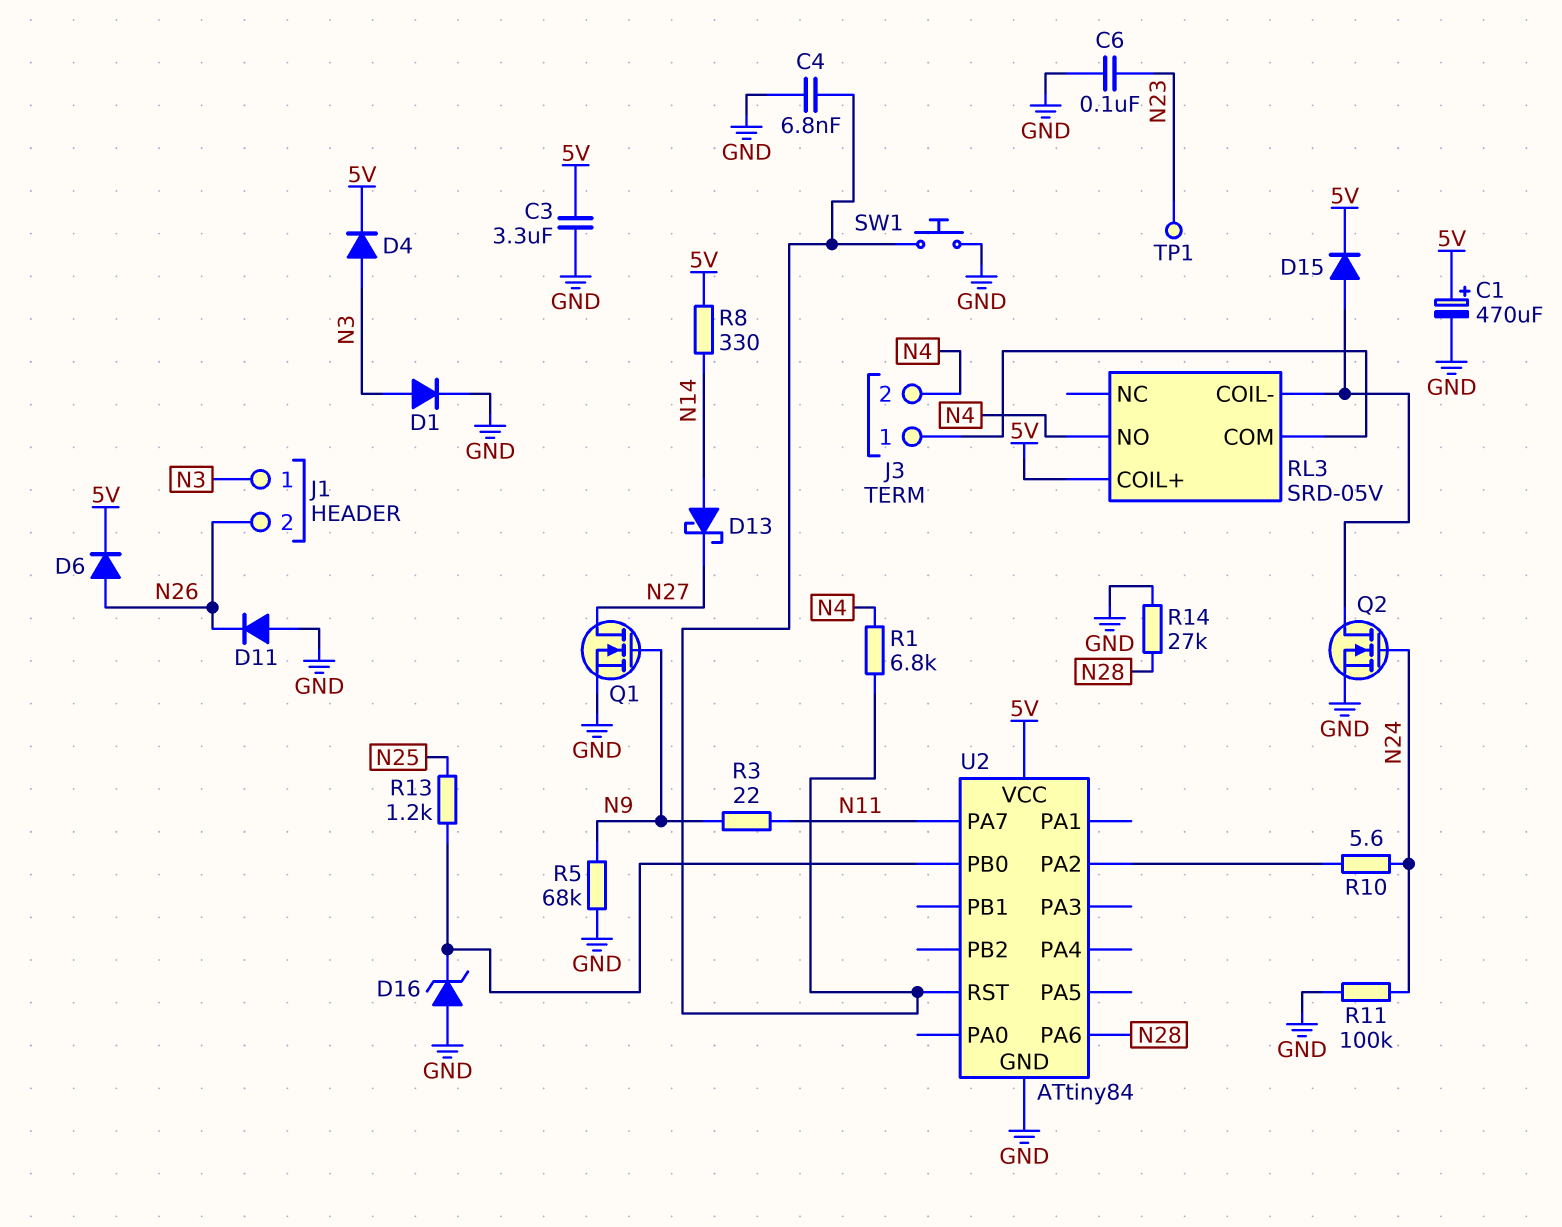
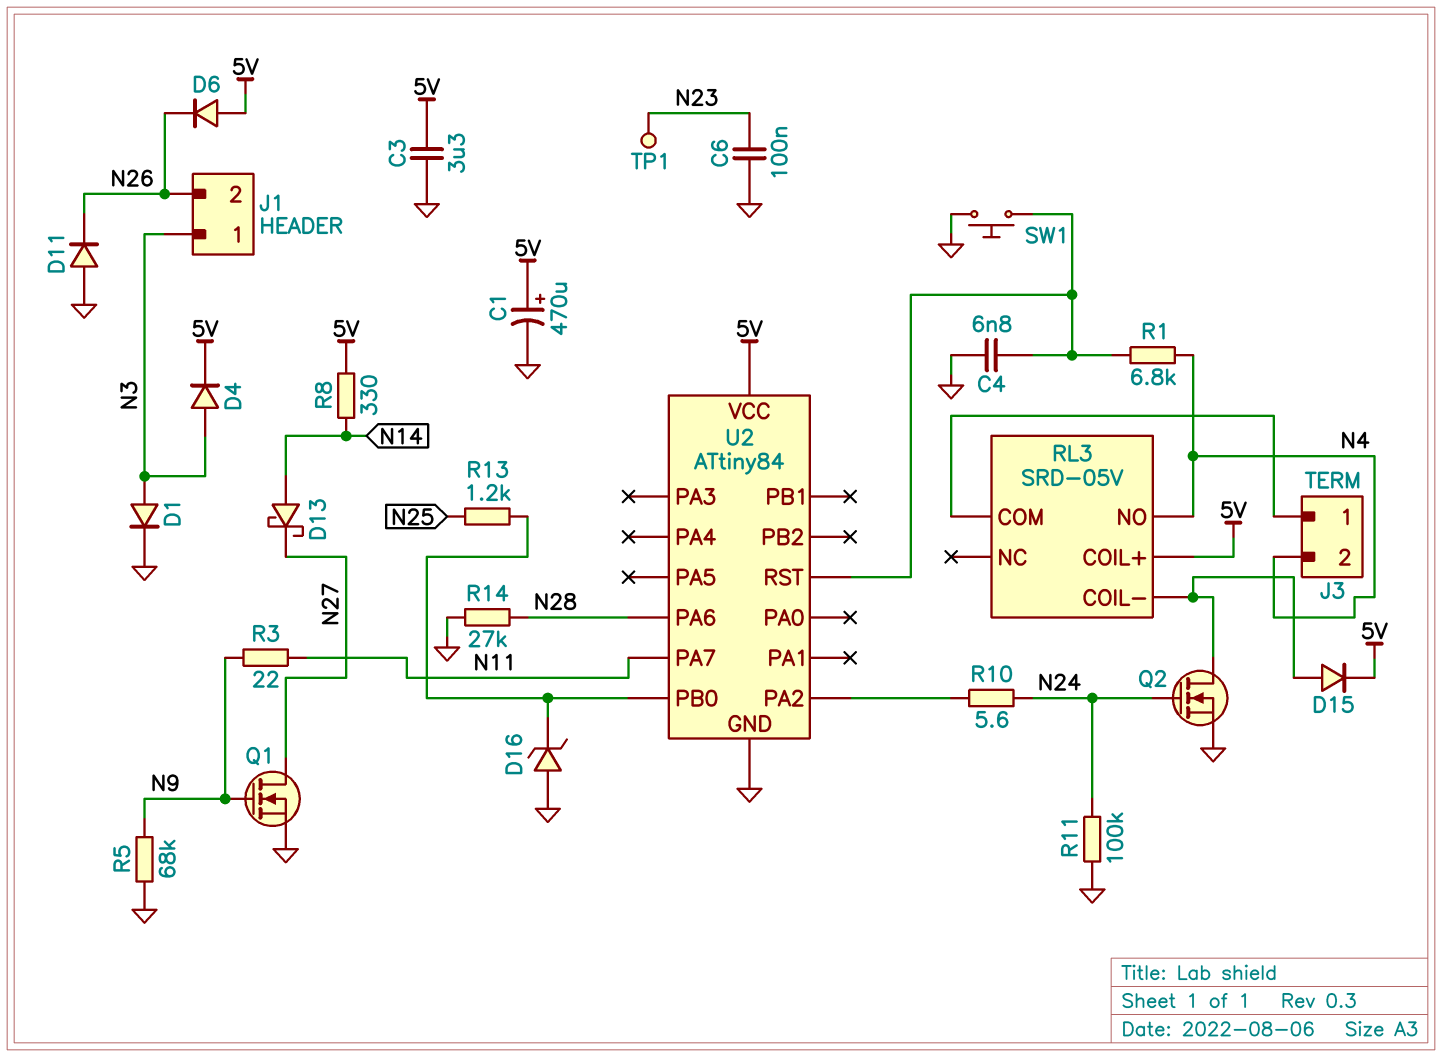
D6: diode (A N26, K 5V) -> diode (A 5V, K N26)

